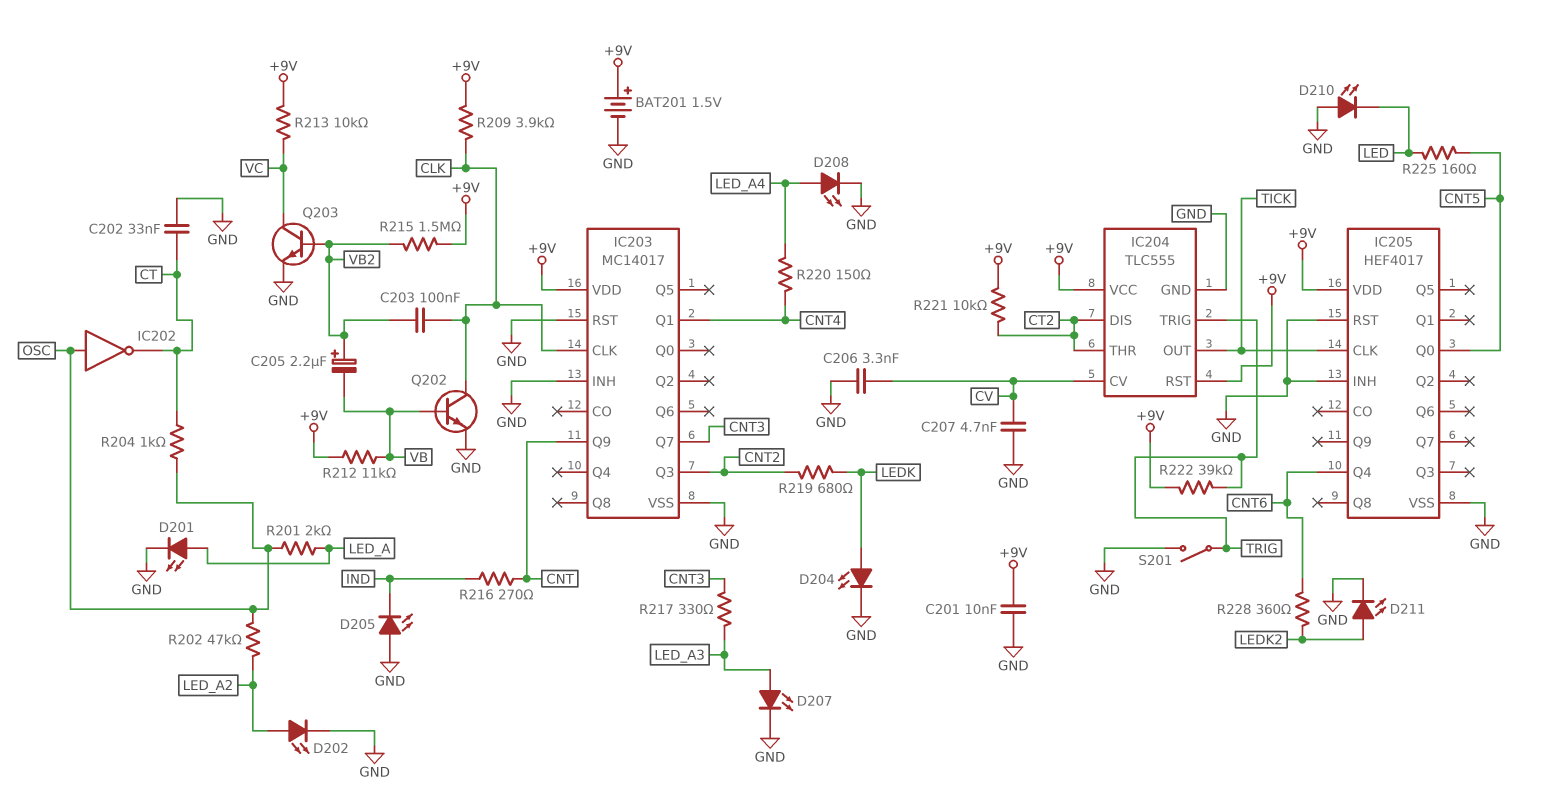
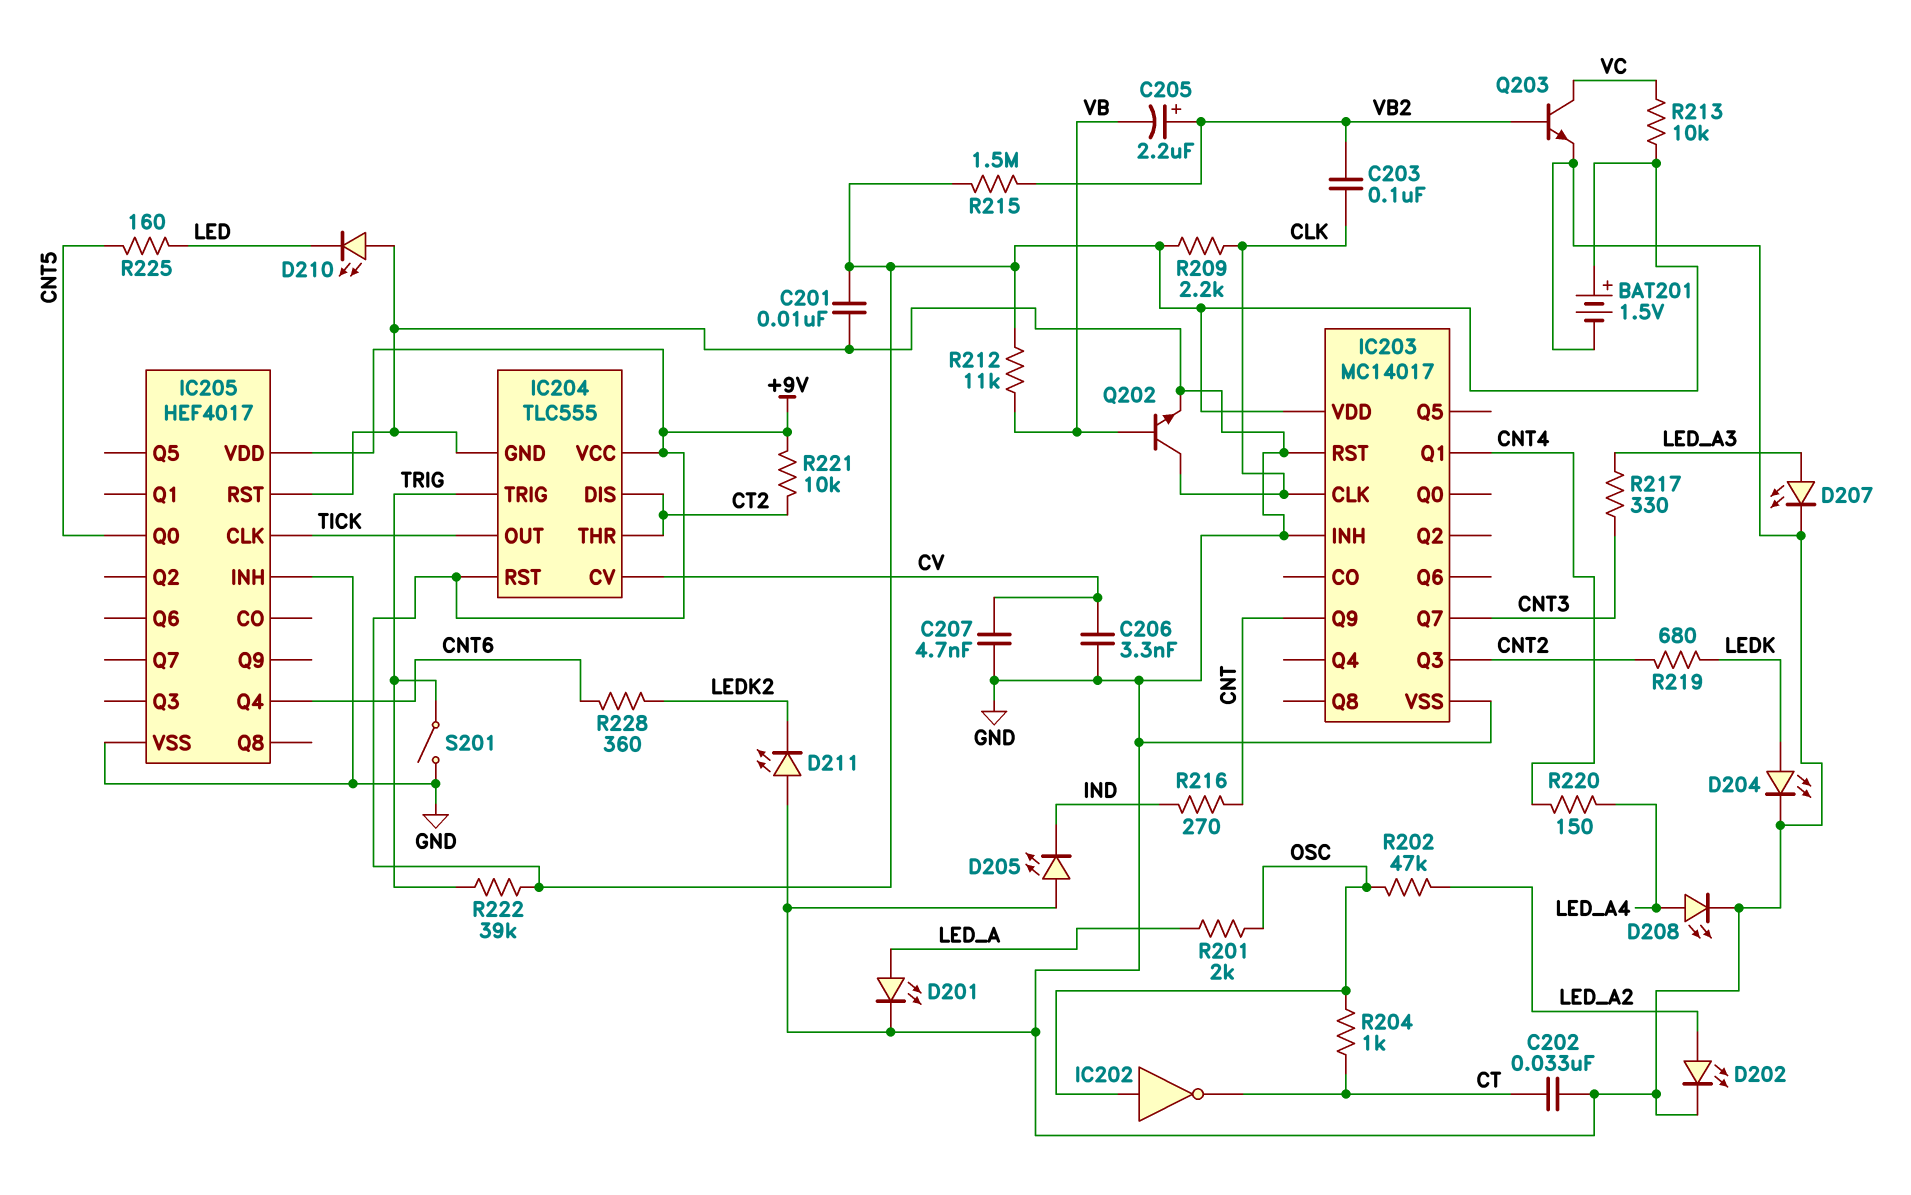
D211: LED (A LEDK2, K GND) -> LED (A GND, K LEDK2)
R209: 3.9k (+9V, CLK) -> 2.2k (+9V, CLK)

